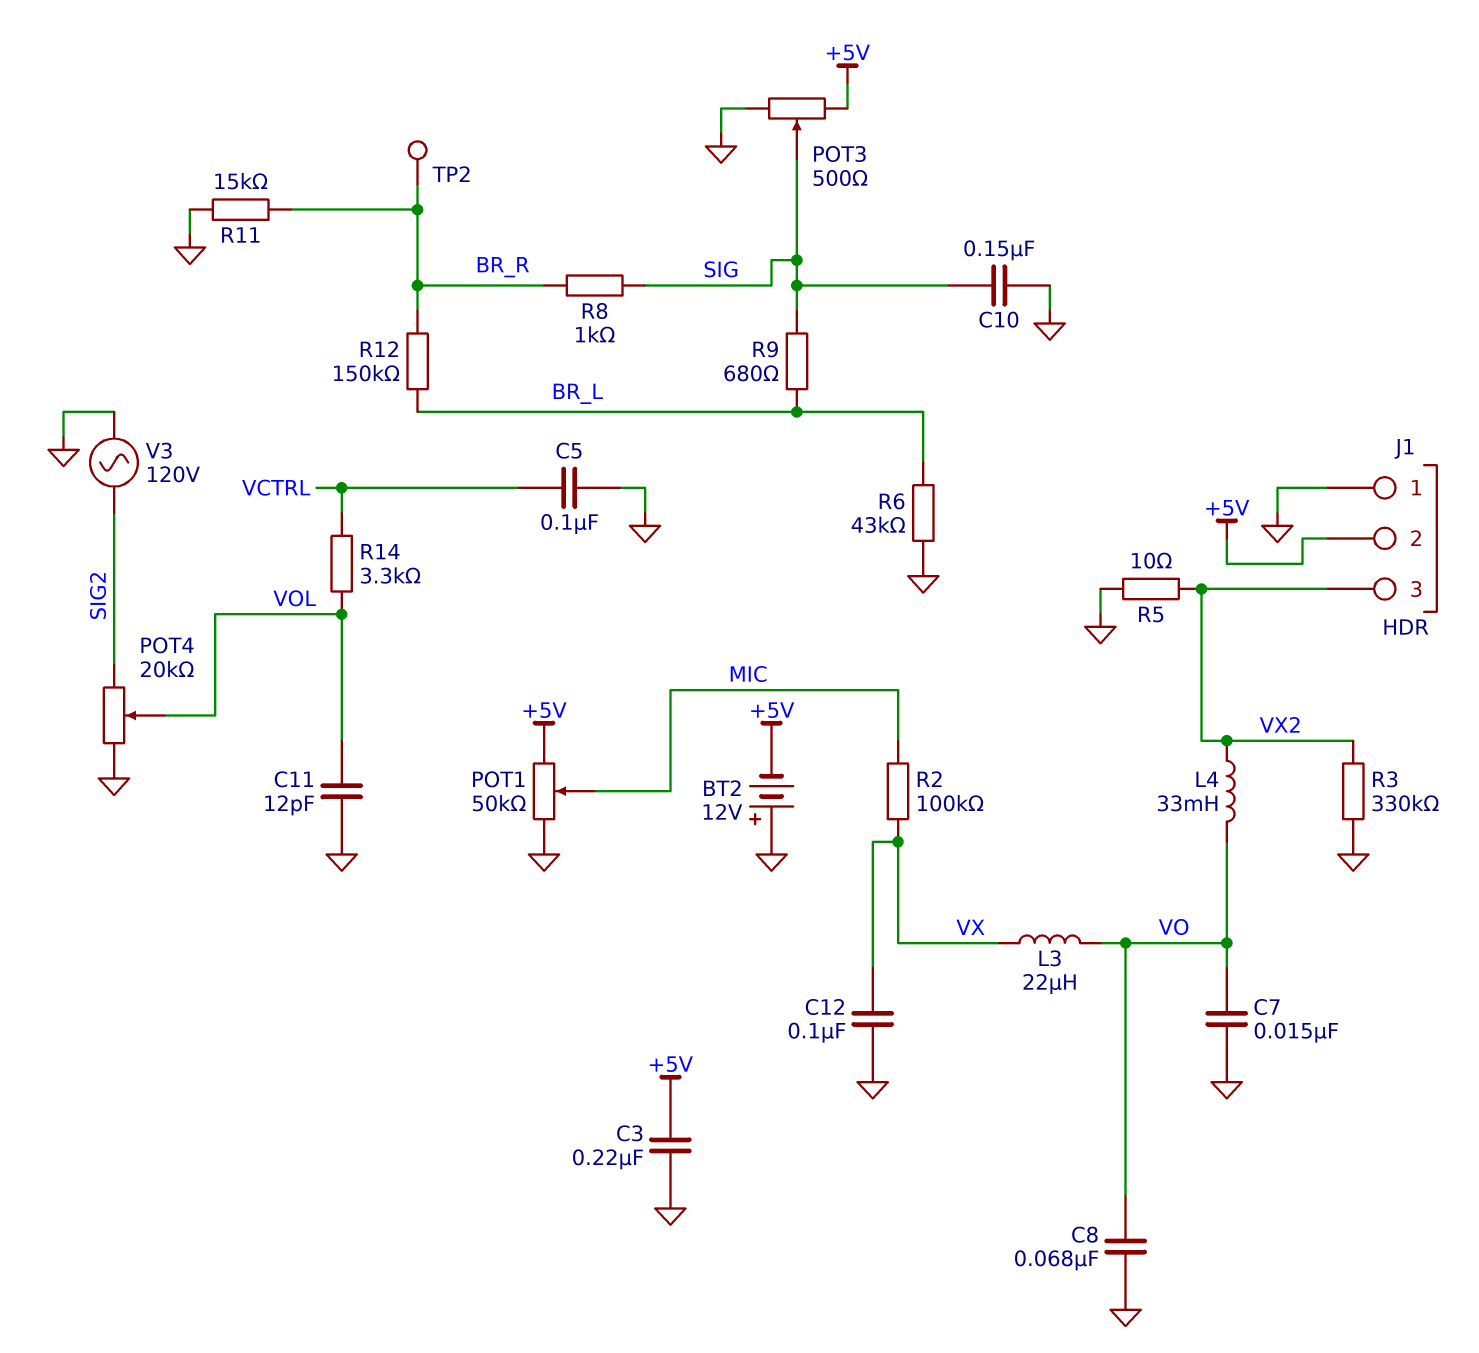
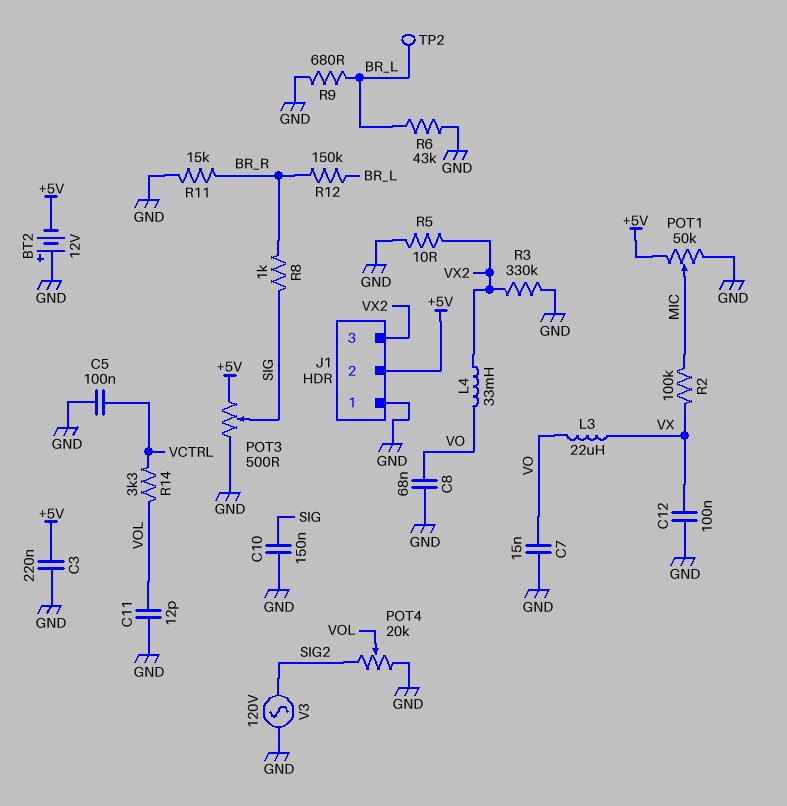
R9: 680 (BR_L, SIG) -> 680 (BR_L, GND)
TP2: test point (BR_R) -> test point (BR_L)

